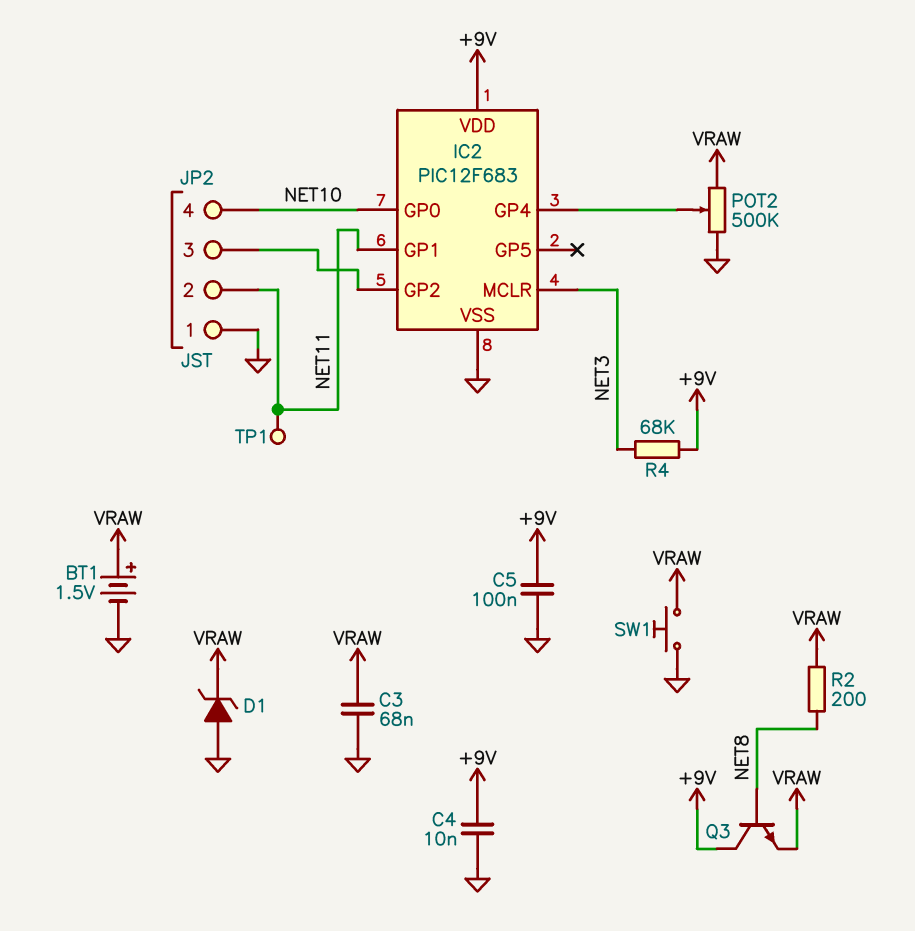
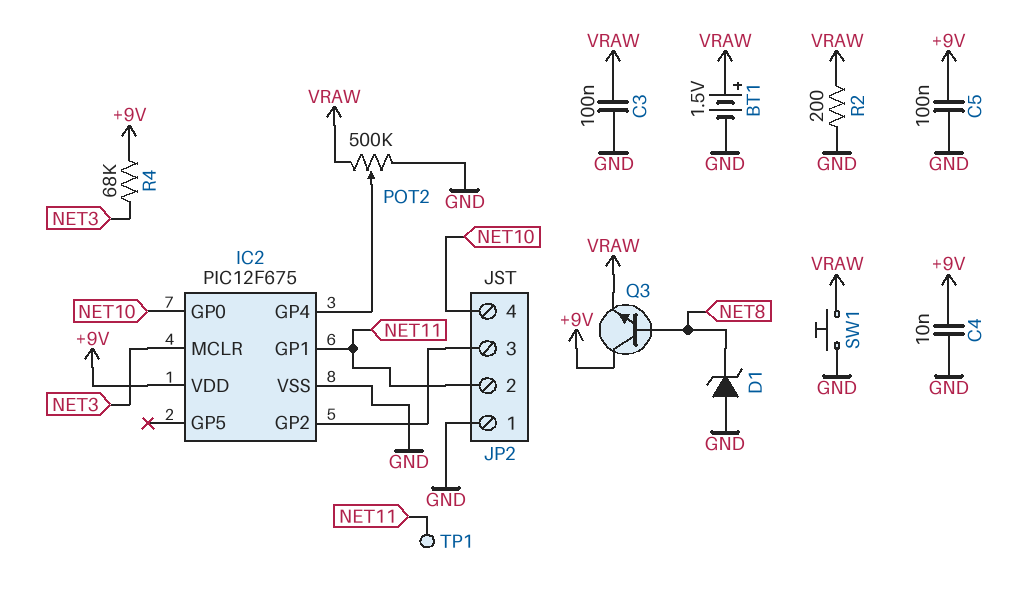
C3: 68nF (GND, VRAW) -> 100nF (GND, VRAW)
D1: zener (A GND, K VRAW) -> zener (A GND, K NET8)
IC2: PIC12F683 -> PIC12F675
R2: 200 (NET8, VRAW) -> 200 (GND, VRAW)

